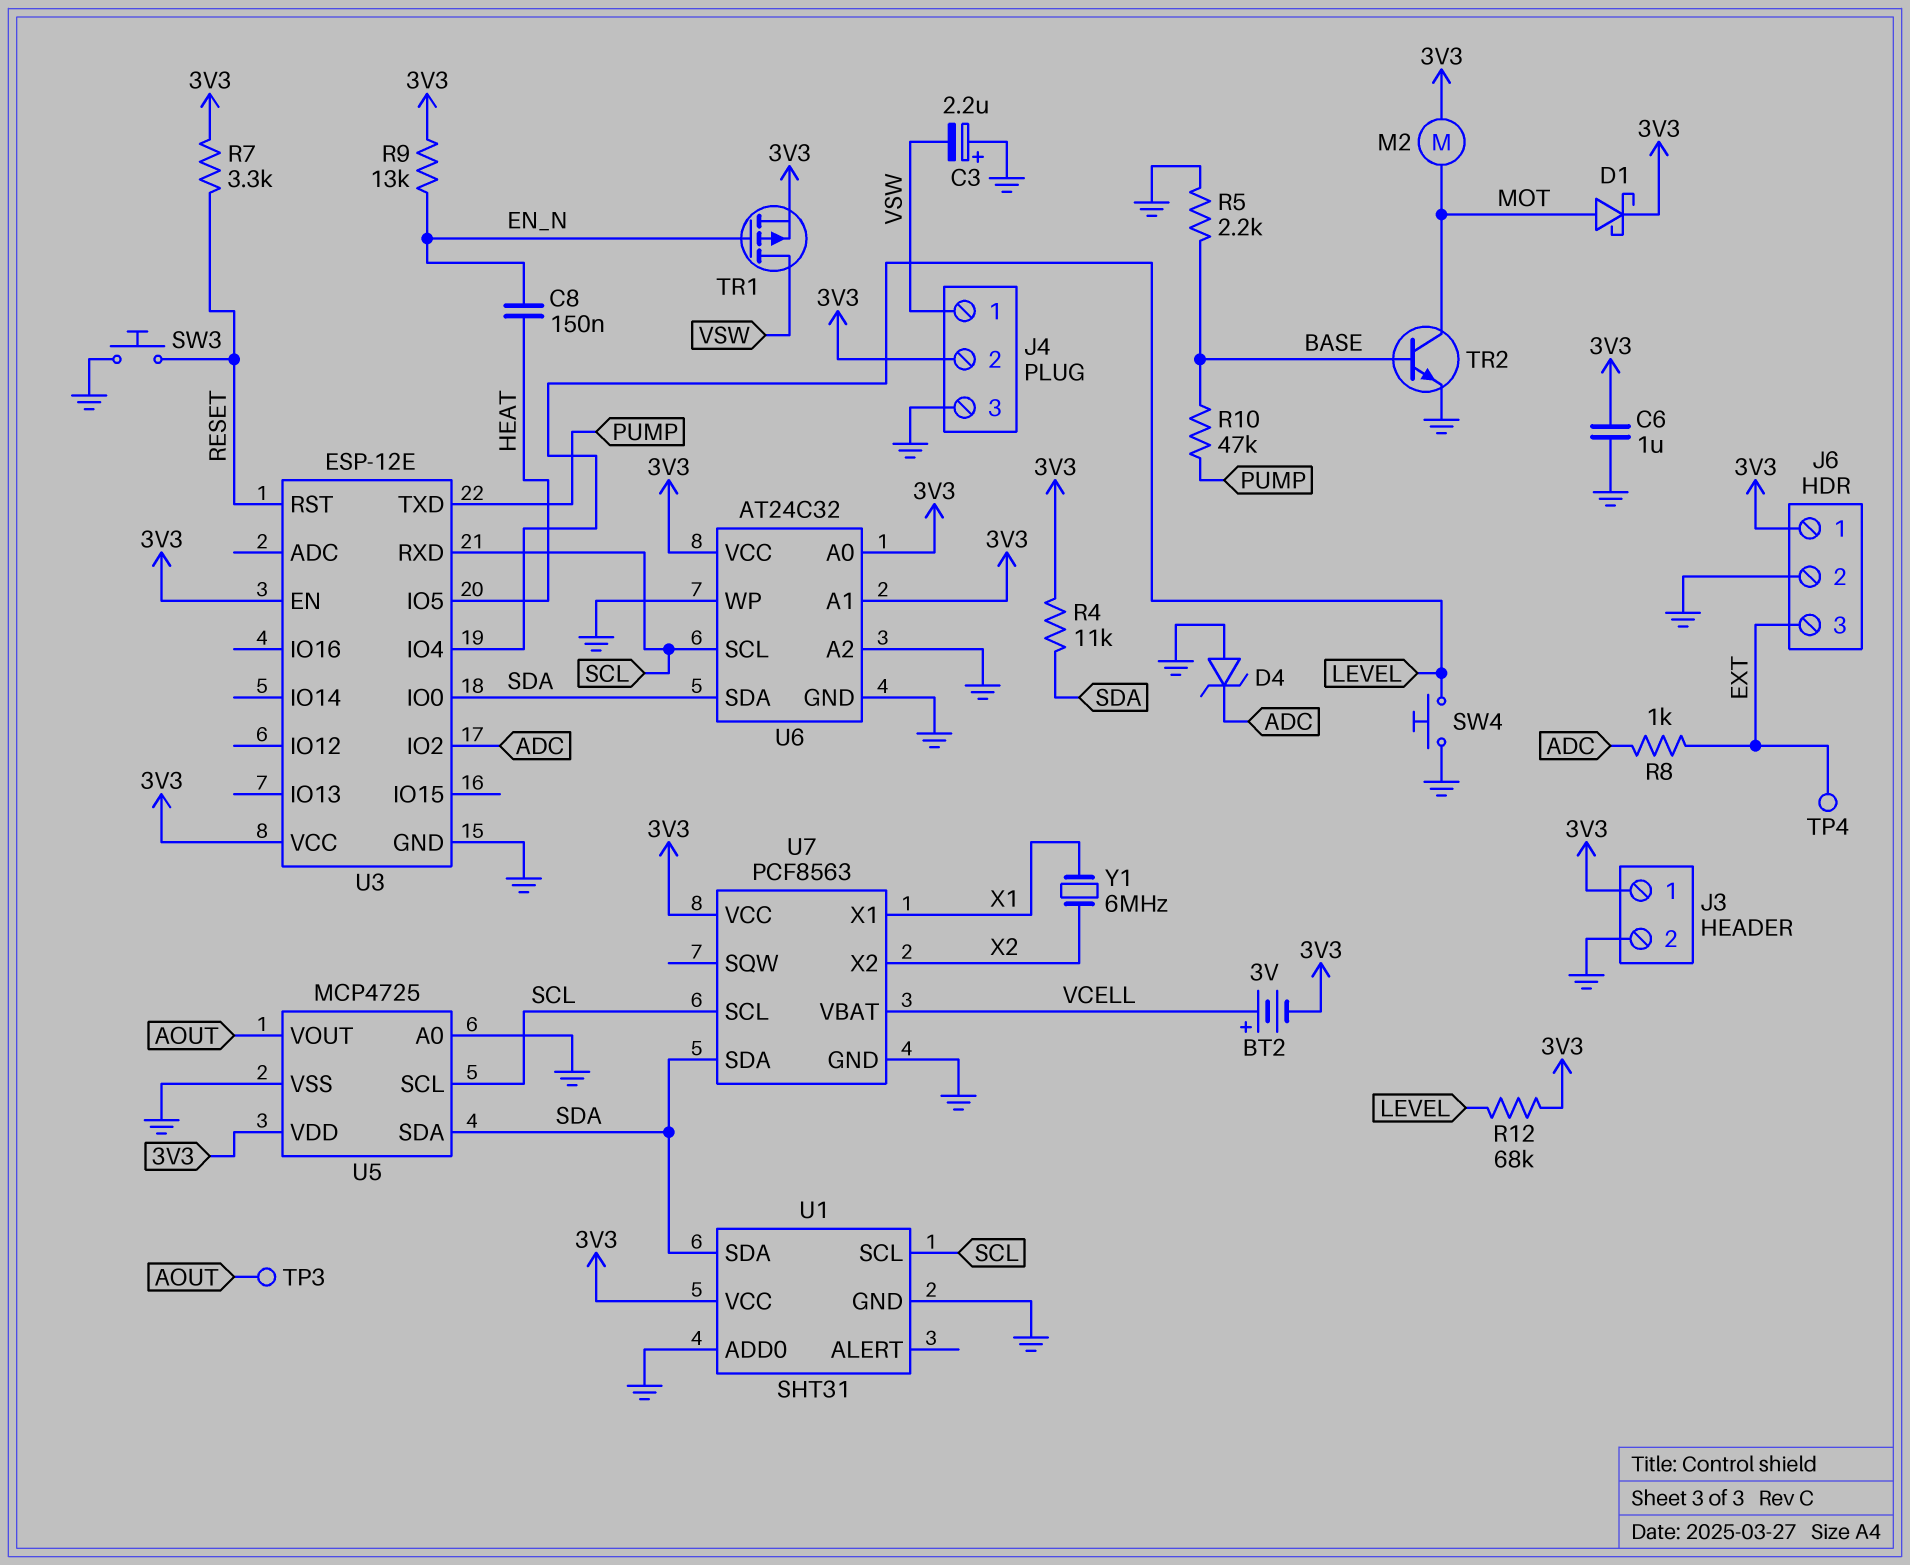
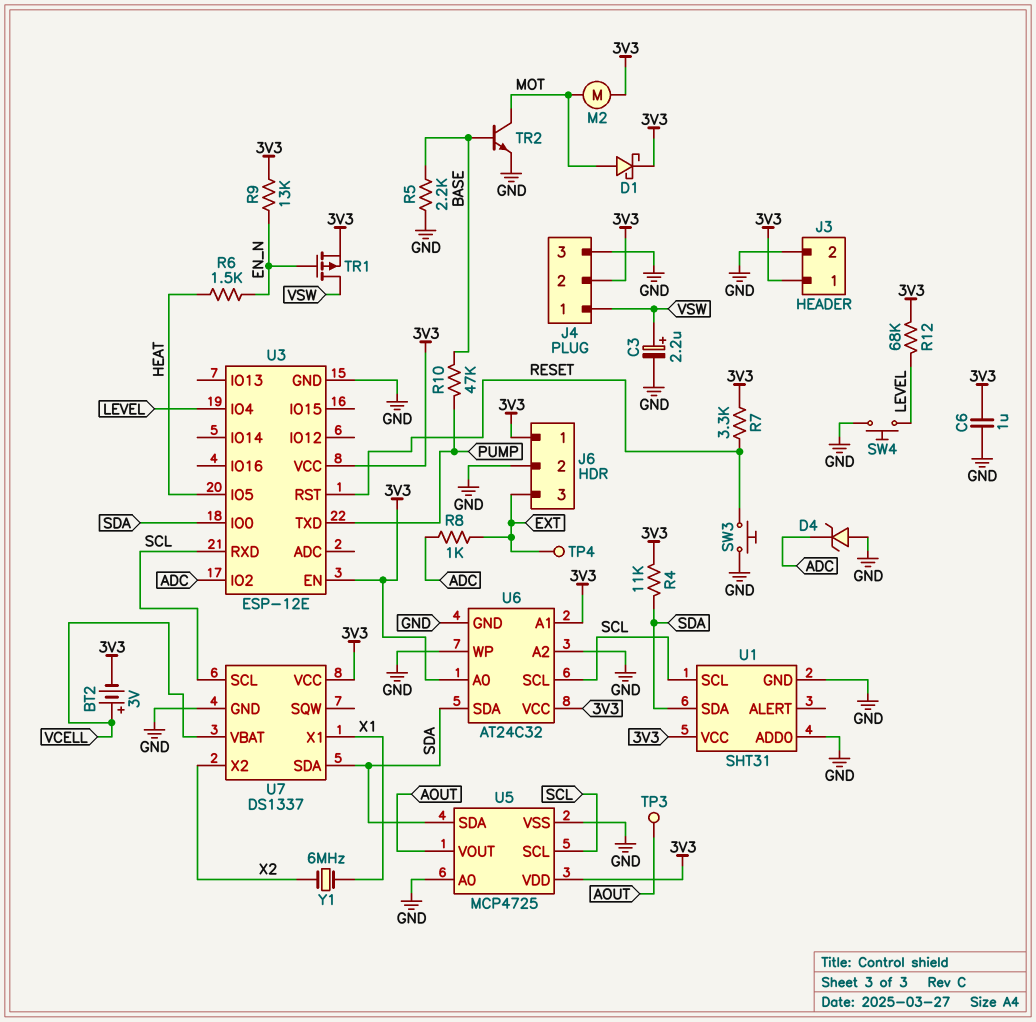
C3: 2.2uF (plus GND, minus VSW) -> 2.2uF (plus VSW, minus GND)
C8: 150nF (EN_N, HEAT) -> none
R6: none -> 1.5k (EN_N, HEAT)
U7: PCF8563 -> DS1337

